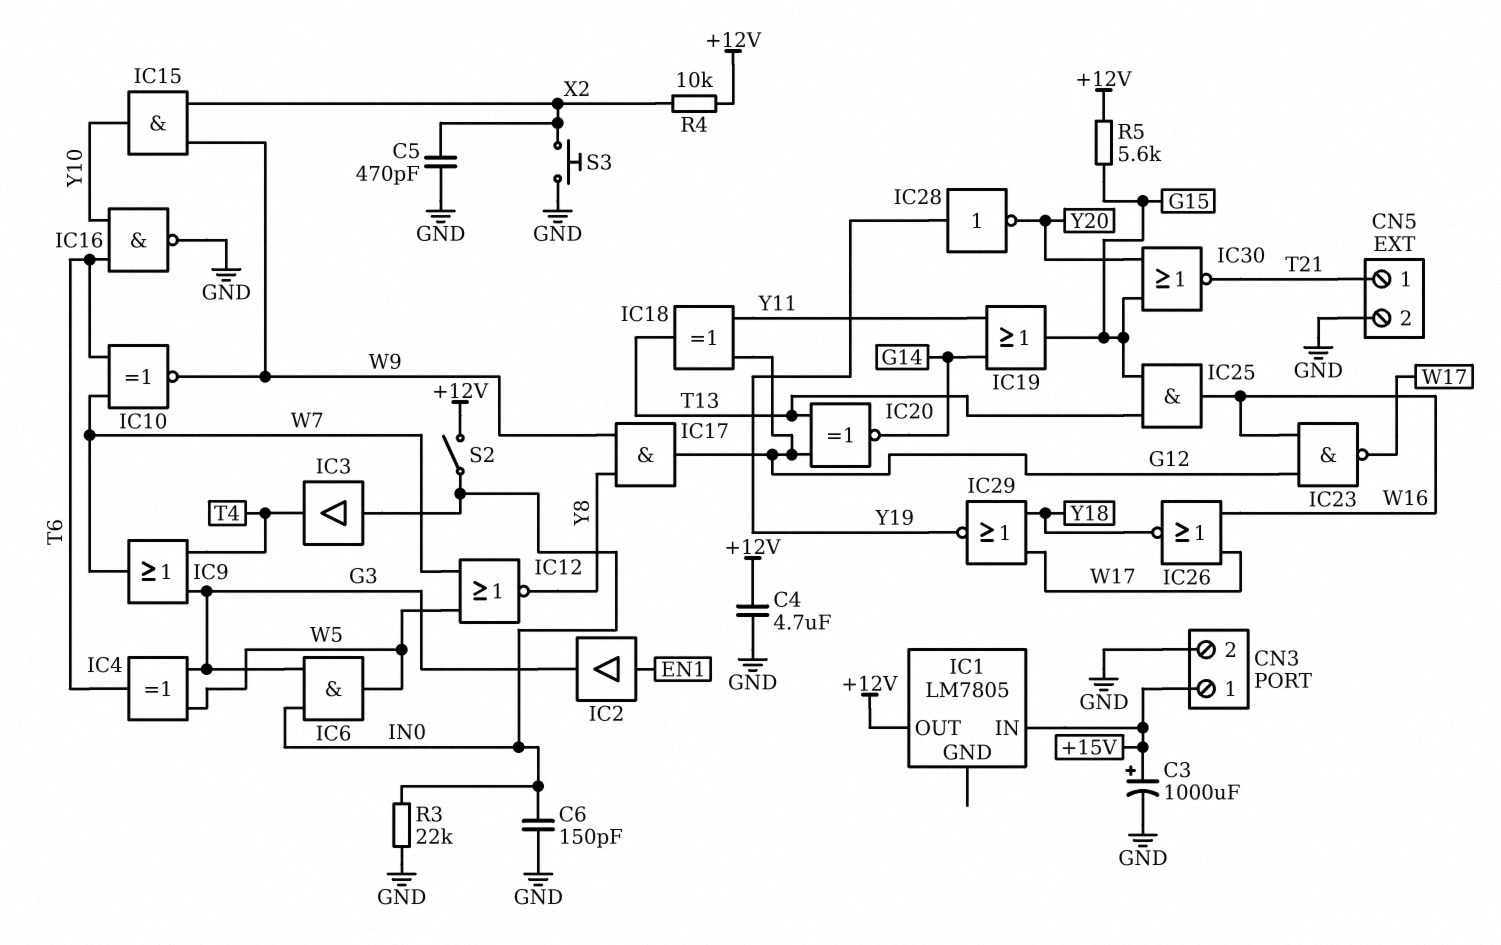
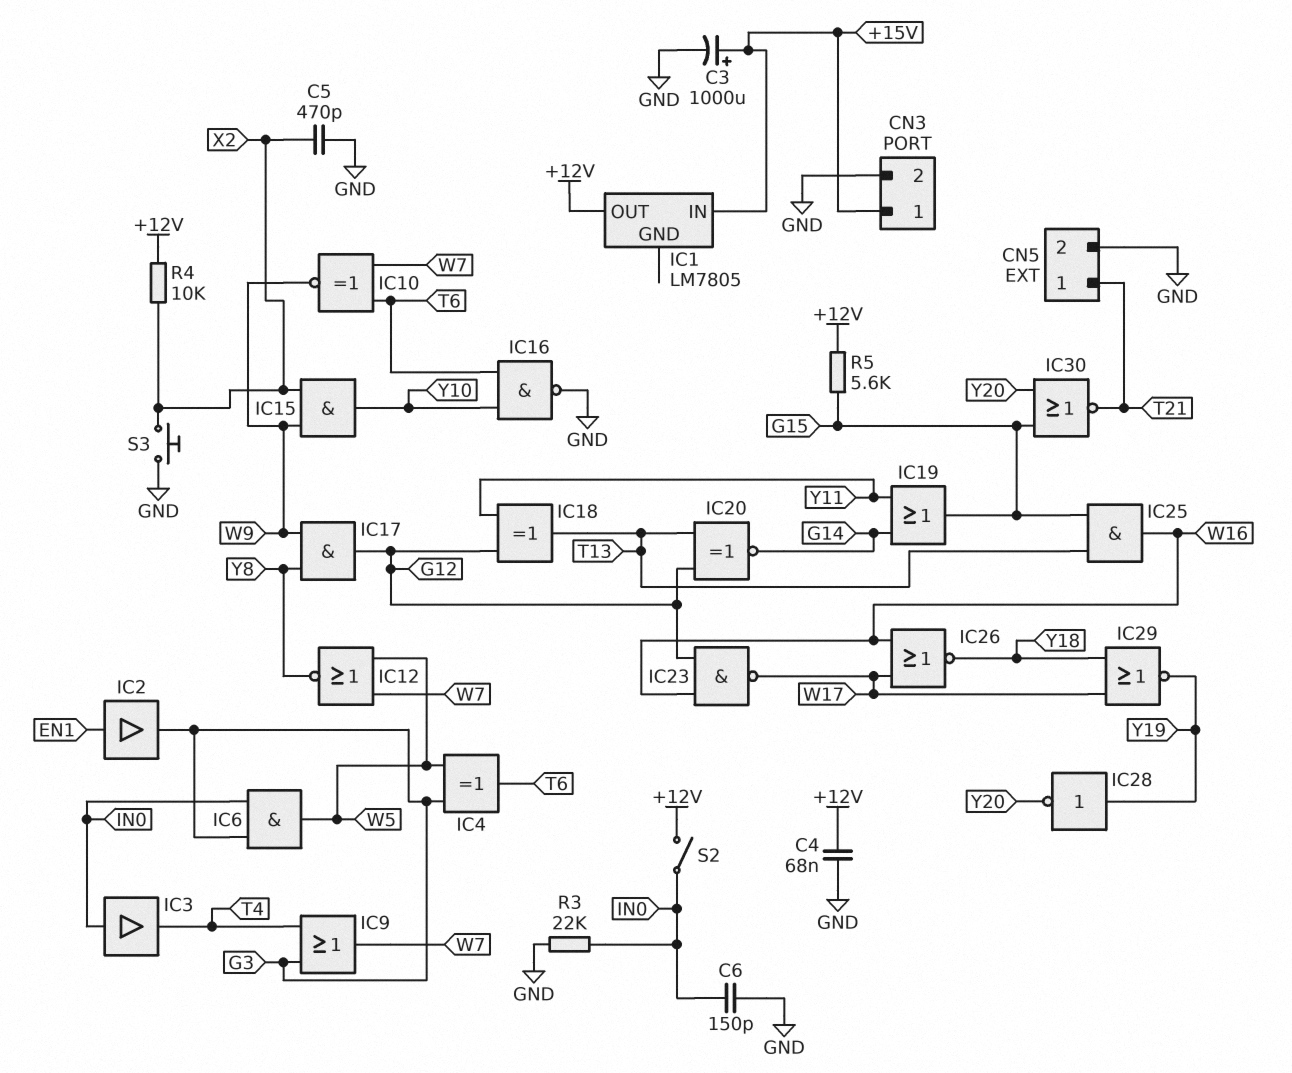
C4: 4.7uF (+12V, GND) -> 68nF (+12V, GND)

